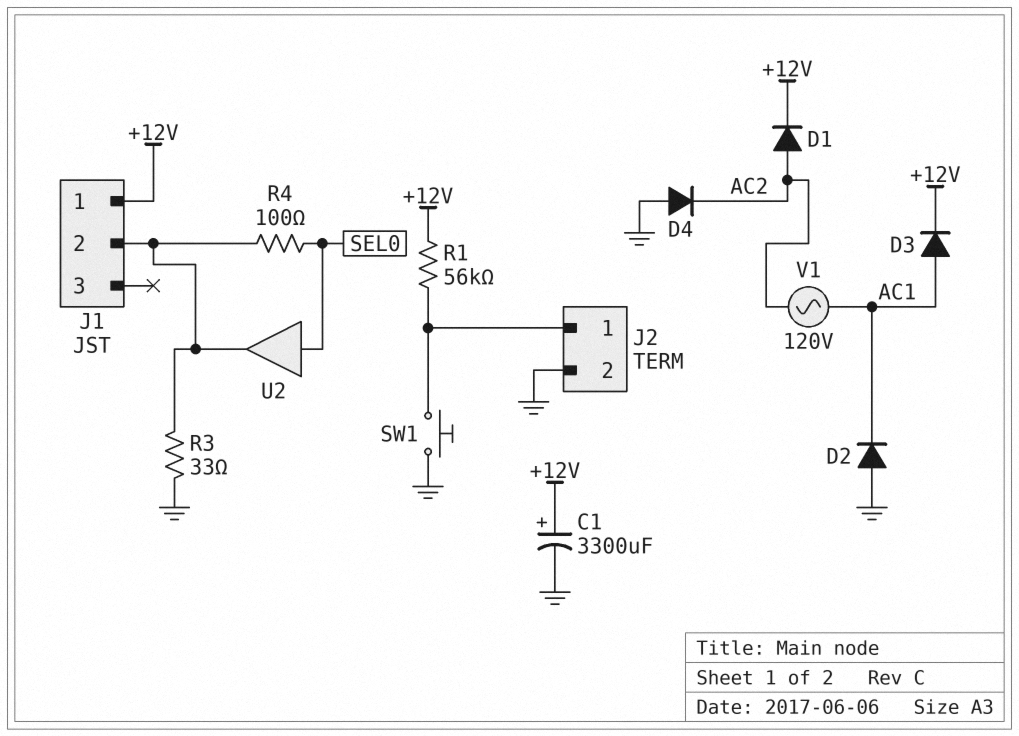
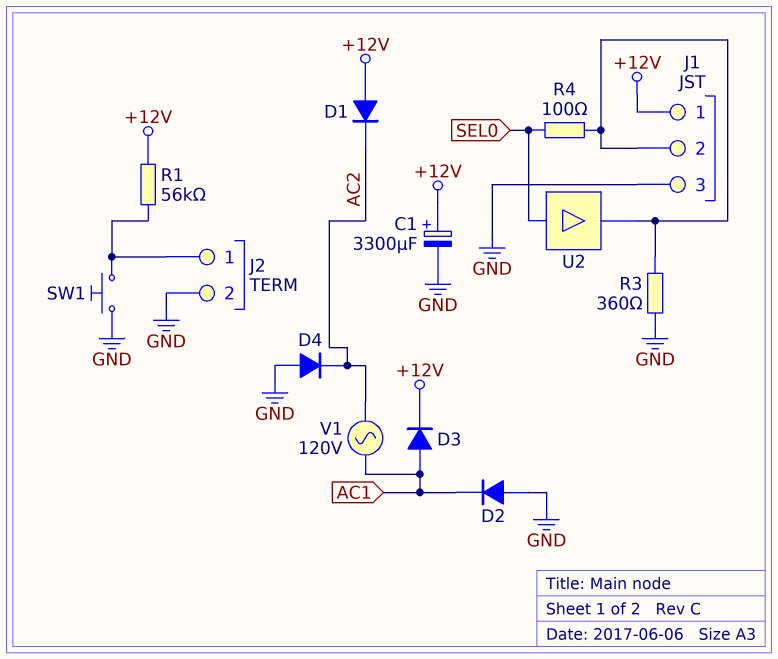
D1: diode (A AC2, K +12V) -> diode (A +12V, K AC2)
J1 pin 3: none -> GND
R3: 33 (GND, J1/2) -> 360 (GND, J1/2)

